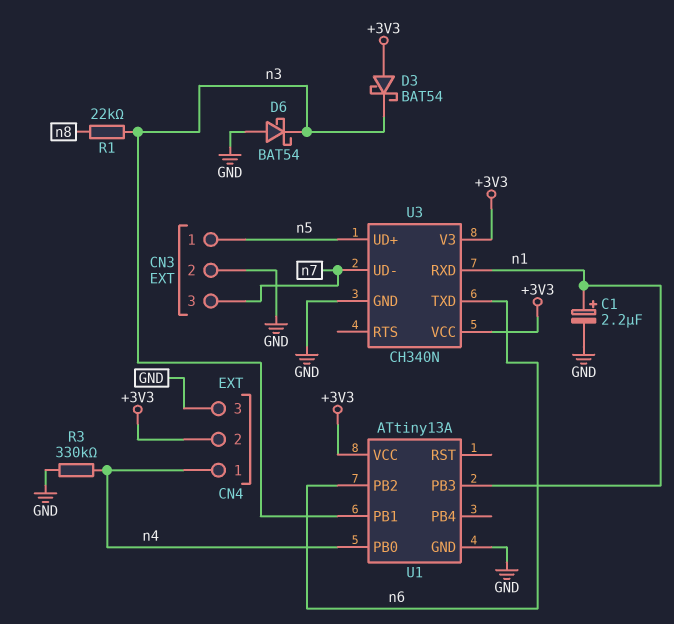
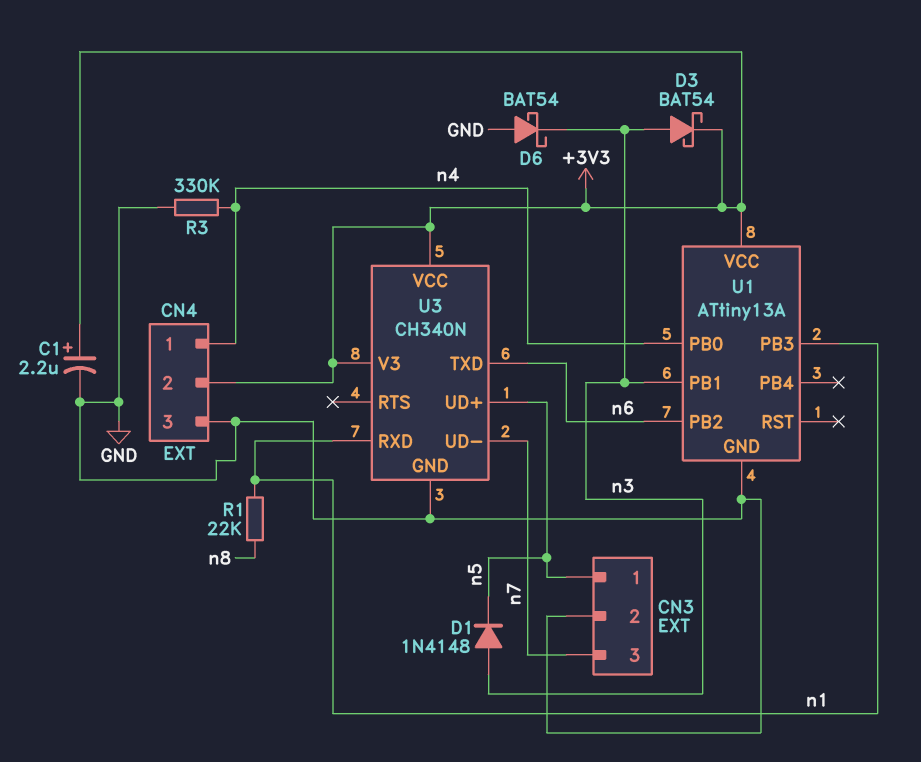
C1: 2.2uF (plus n1, minus GND) -> 2.2uF (plus +3V3, minus GND)
D1: none -> diode 1N4148 (A n3, K n5)
D3: schottky BAT54 (A +3V3, K n3) -> schottky BAT54 (A n3, K +3V3)
R1: 22k (n3, n8) -> 22k (n1, n8)

